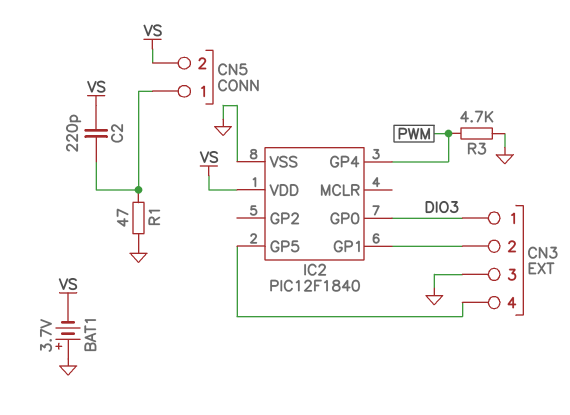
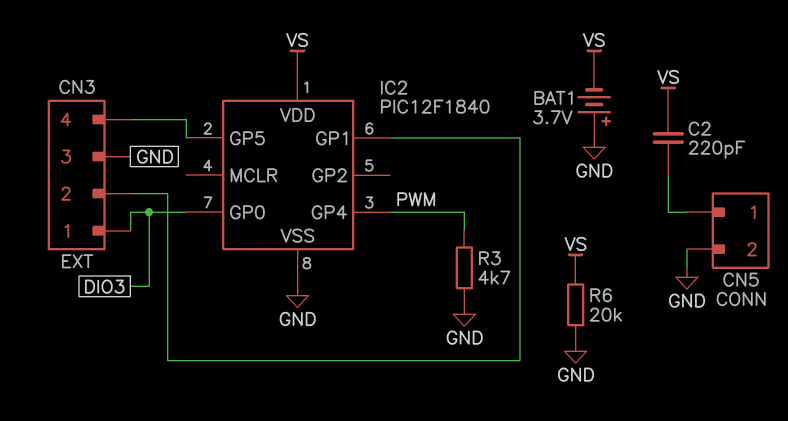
CN5 pin 2: VS -> GND
R1: 47 (CN5/1, GND) -> none
R6: none -> 20k (GND, VS)

